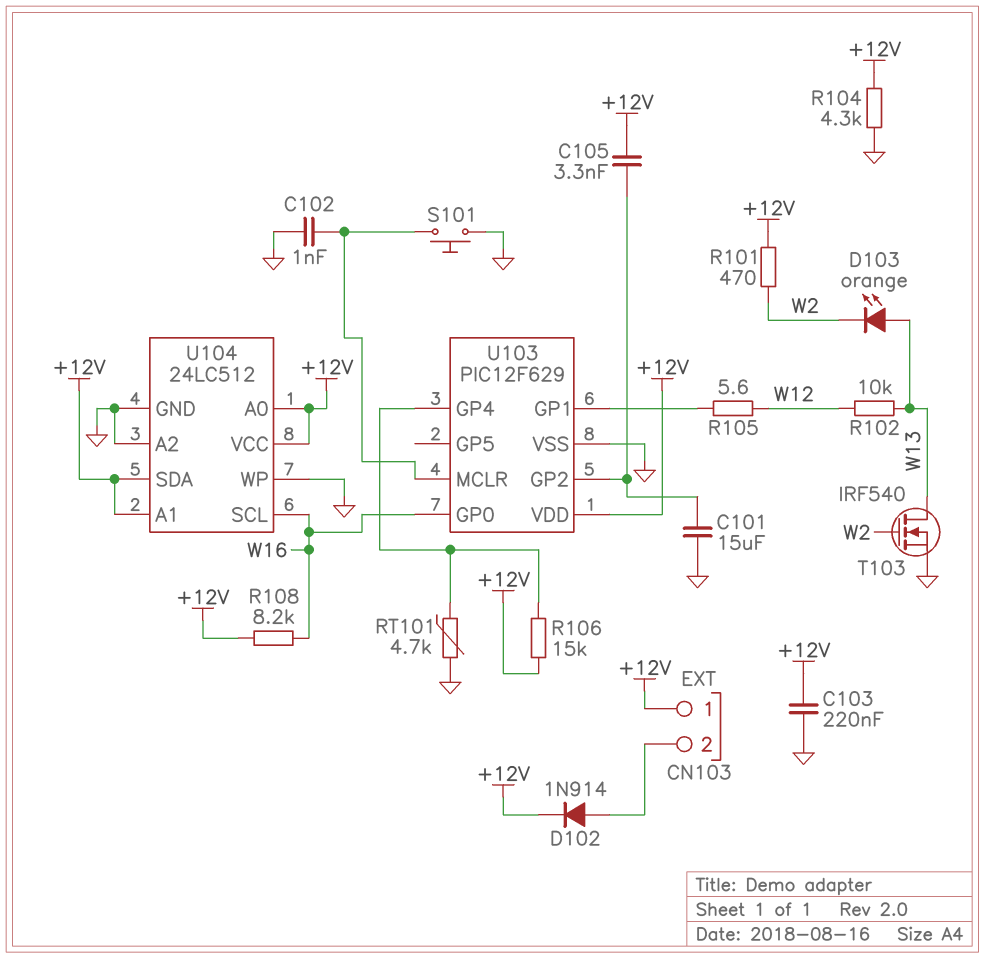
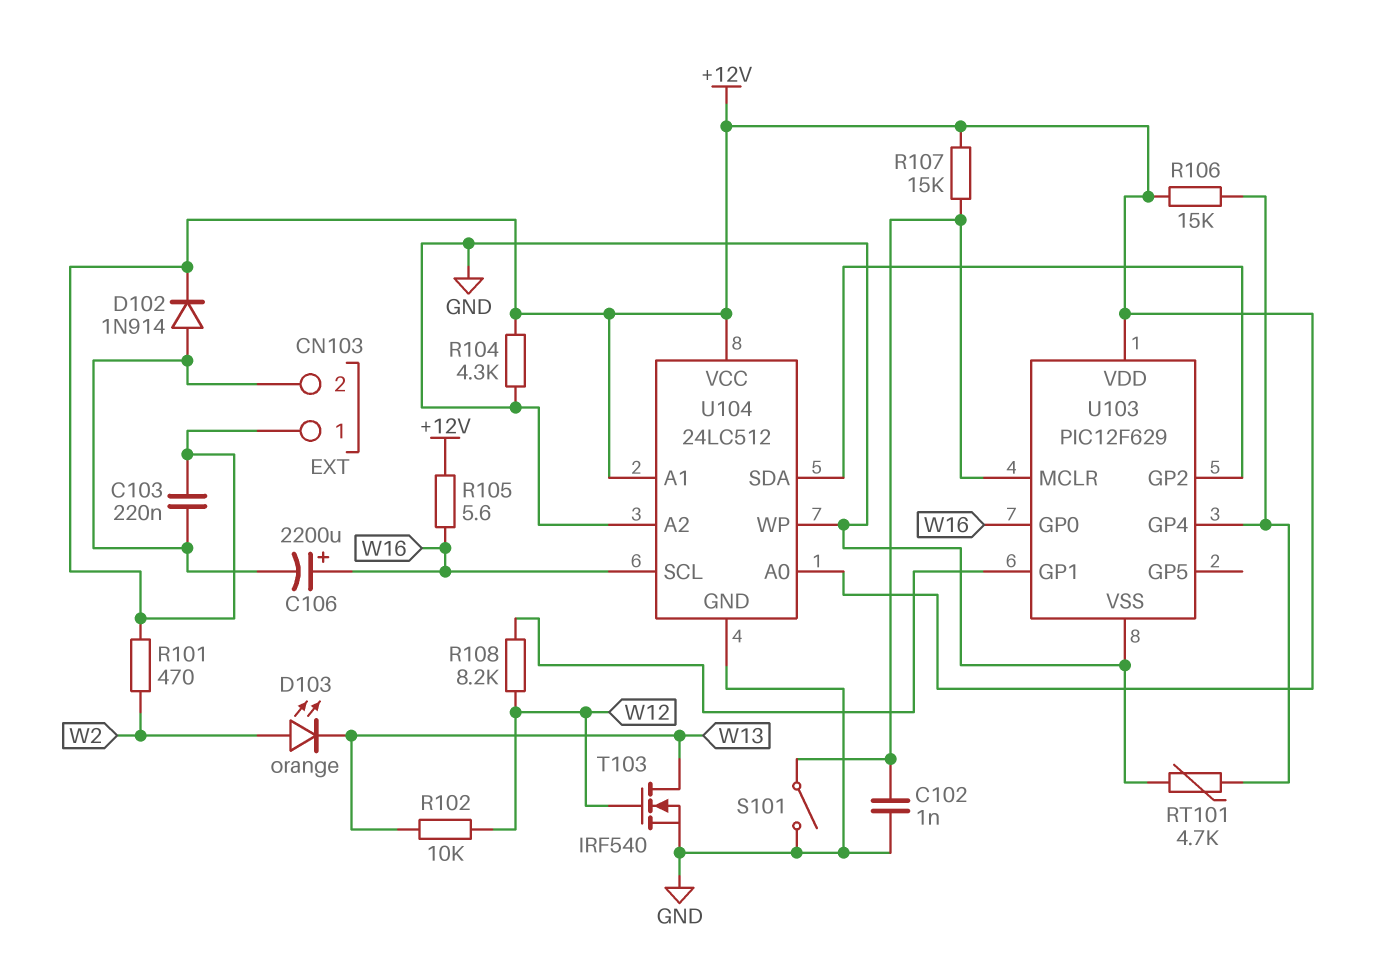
C101: 15uF (GND, U103/GP2) -> none
C103: 220nF (+12V, GND) -> 220nF (+12V, CN103/2)
C105: 3.3nF (+12V, U103/GP2) -> none
C106: none -> 2200uF (plus W16, minus CN103/2)
D103: LED orange (A W13, K W2) -> LED orange (A W2, K W13)
R105: 5.6 (U103/GP1, W12) -> 5.6 (+12V, W16)
R107: none -> 15k (+12V, U103/MCLR)
R108: 8.2k (+12V, W16) -> 8.2k (U103/GP1, W12)
S101: button (GND, U103/MCLR) -> switch (GND, U103/MCLR)
T103: NMOS IRF540 (G W2, D W13, S GND) -> NMOS IRF540 (G W12, D W13, S GND)
U104 pin SDA: +12V -> U103/GP2

